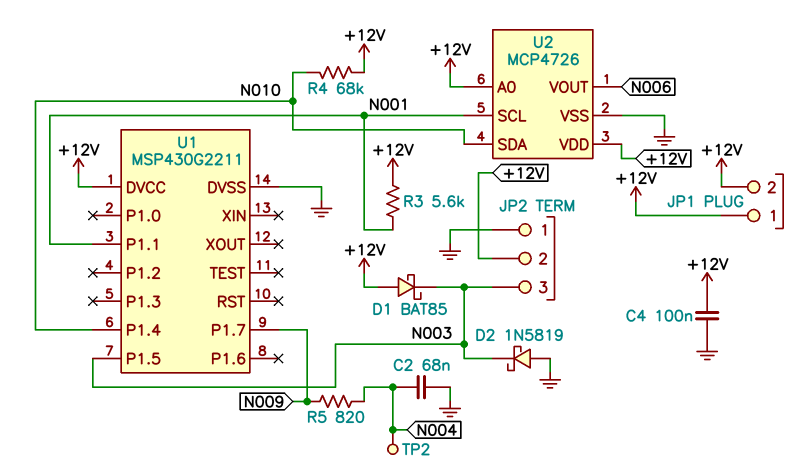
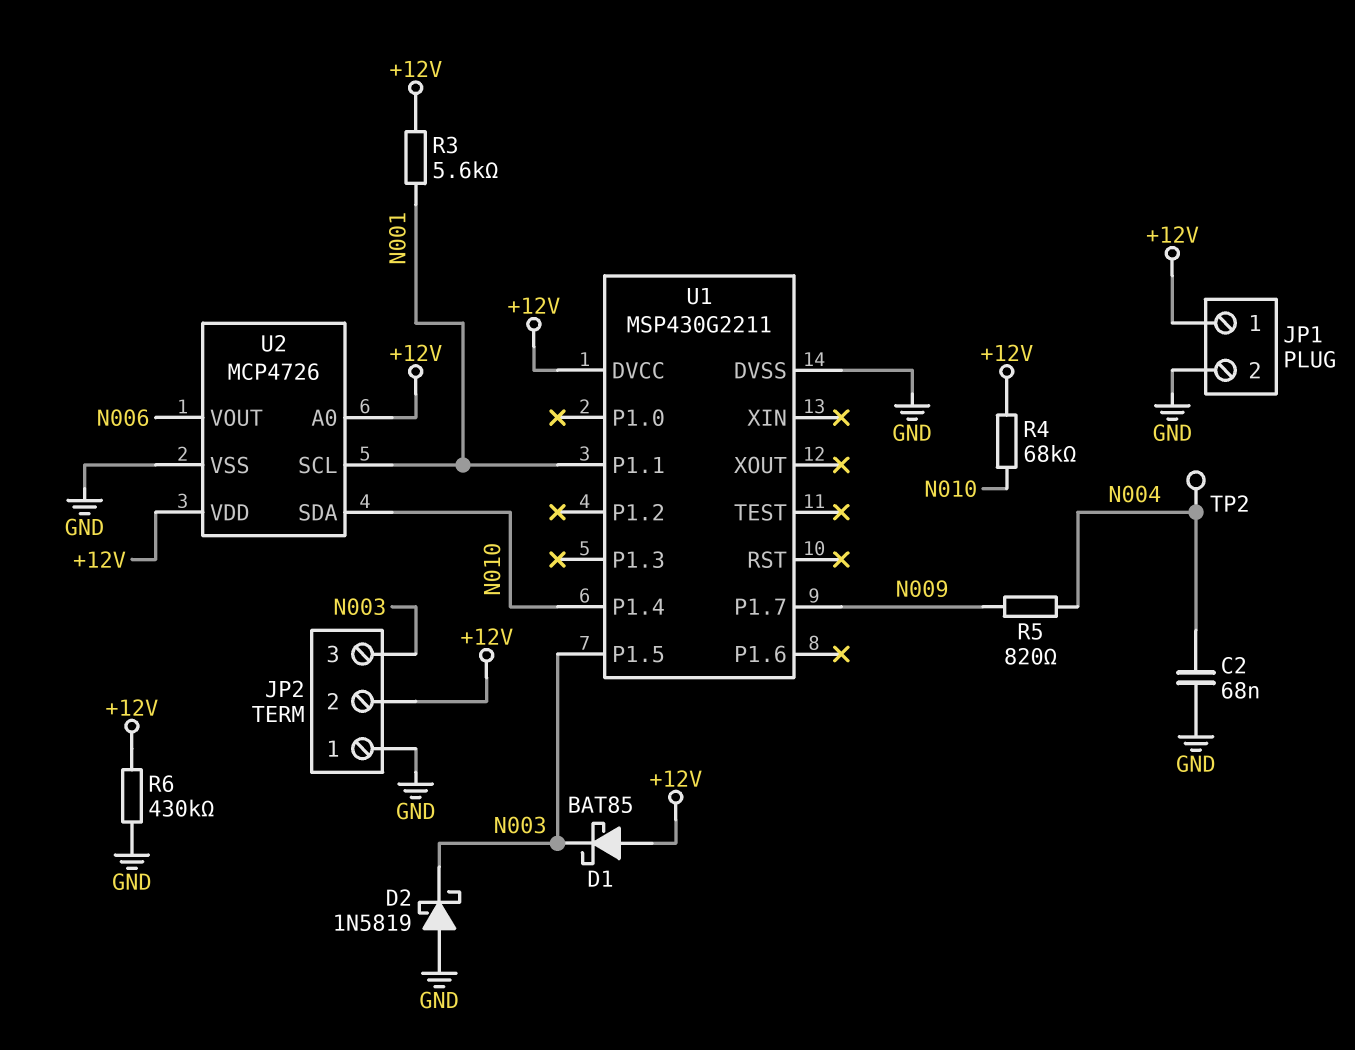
C4: 100nF (+12V, GND) -> none
JP1 pin 2: +12V -> GND
R6: none -> 430k (+12V, GND)

